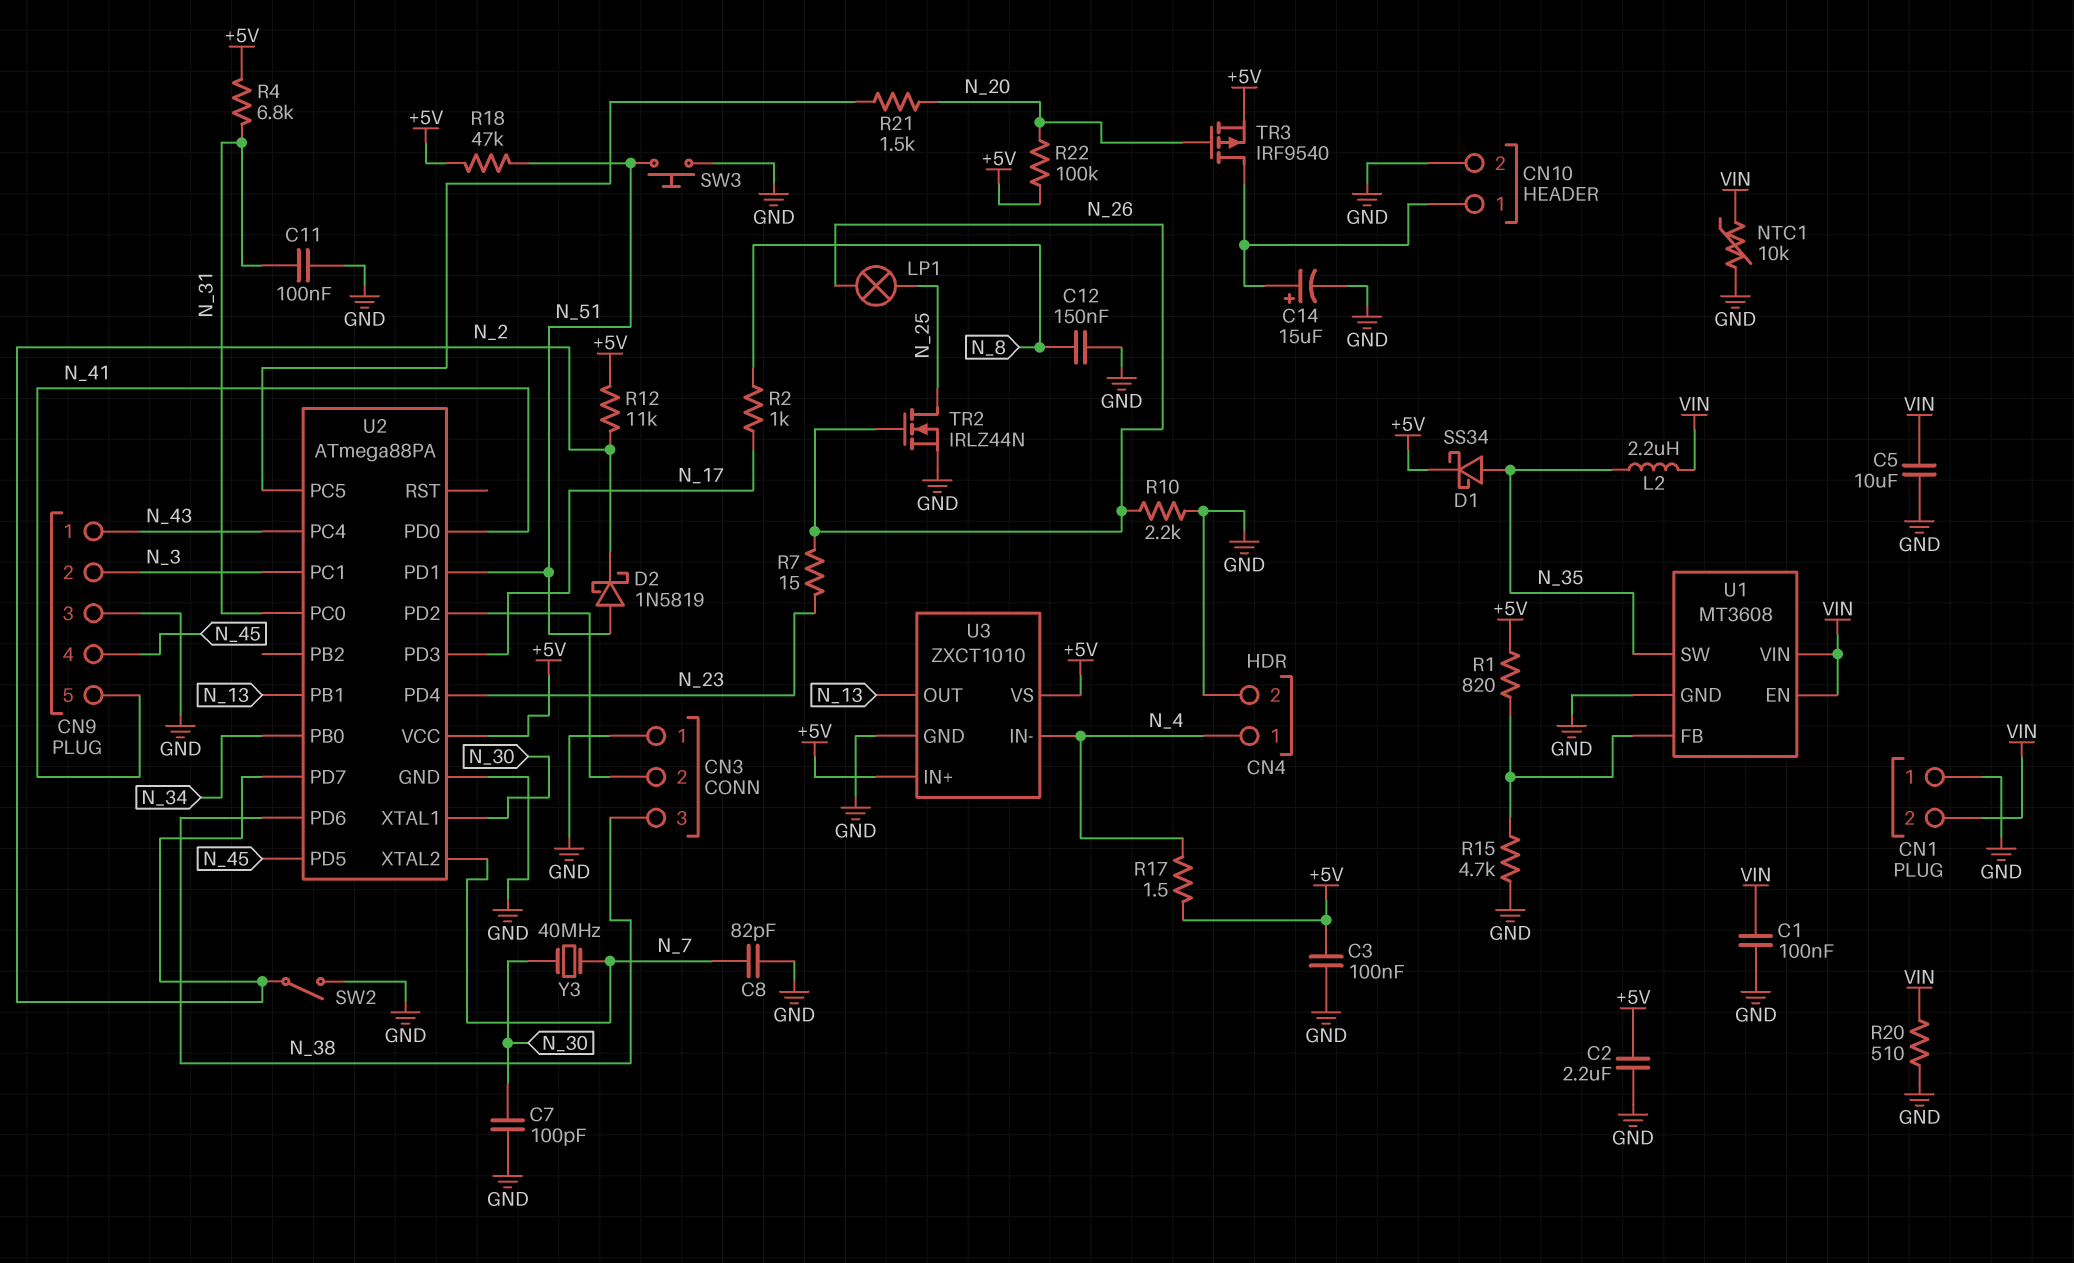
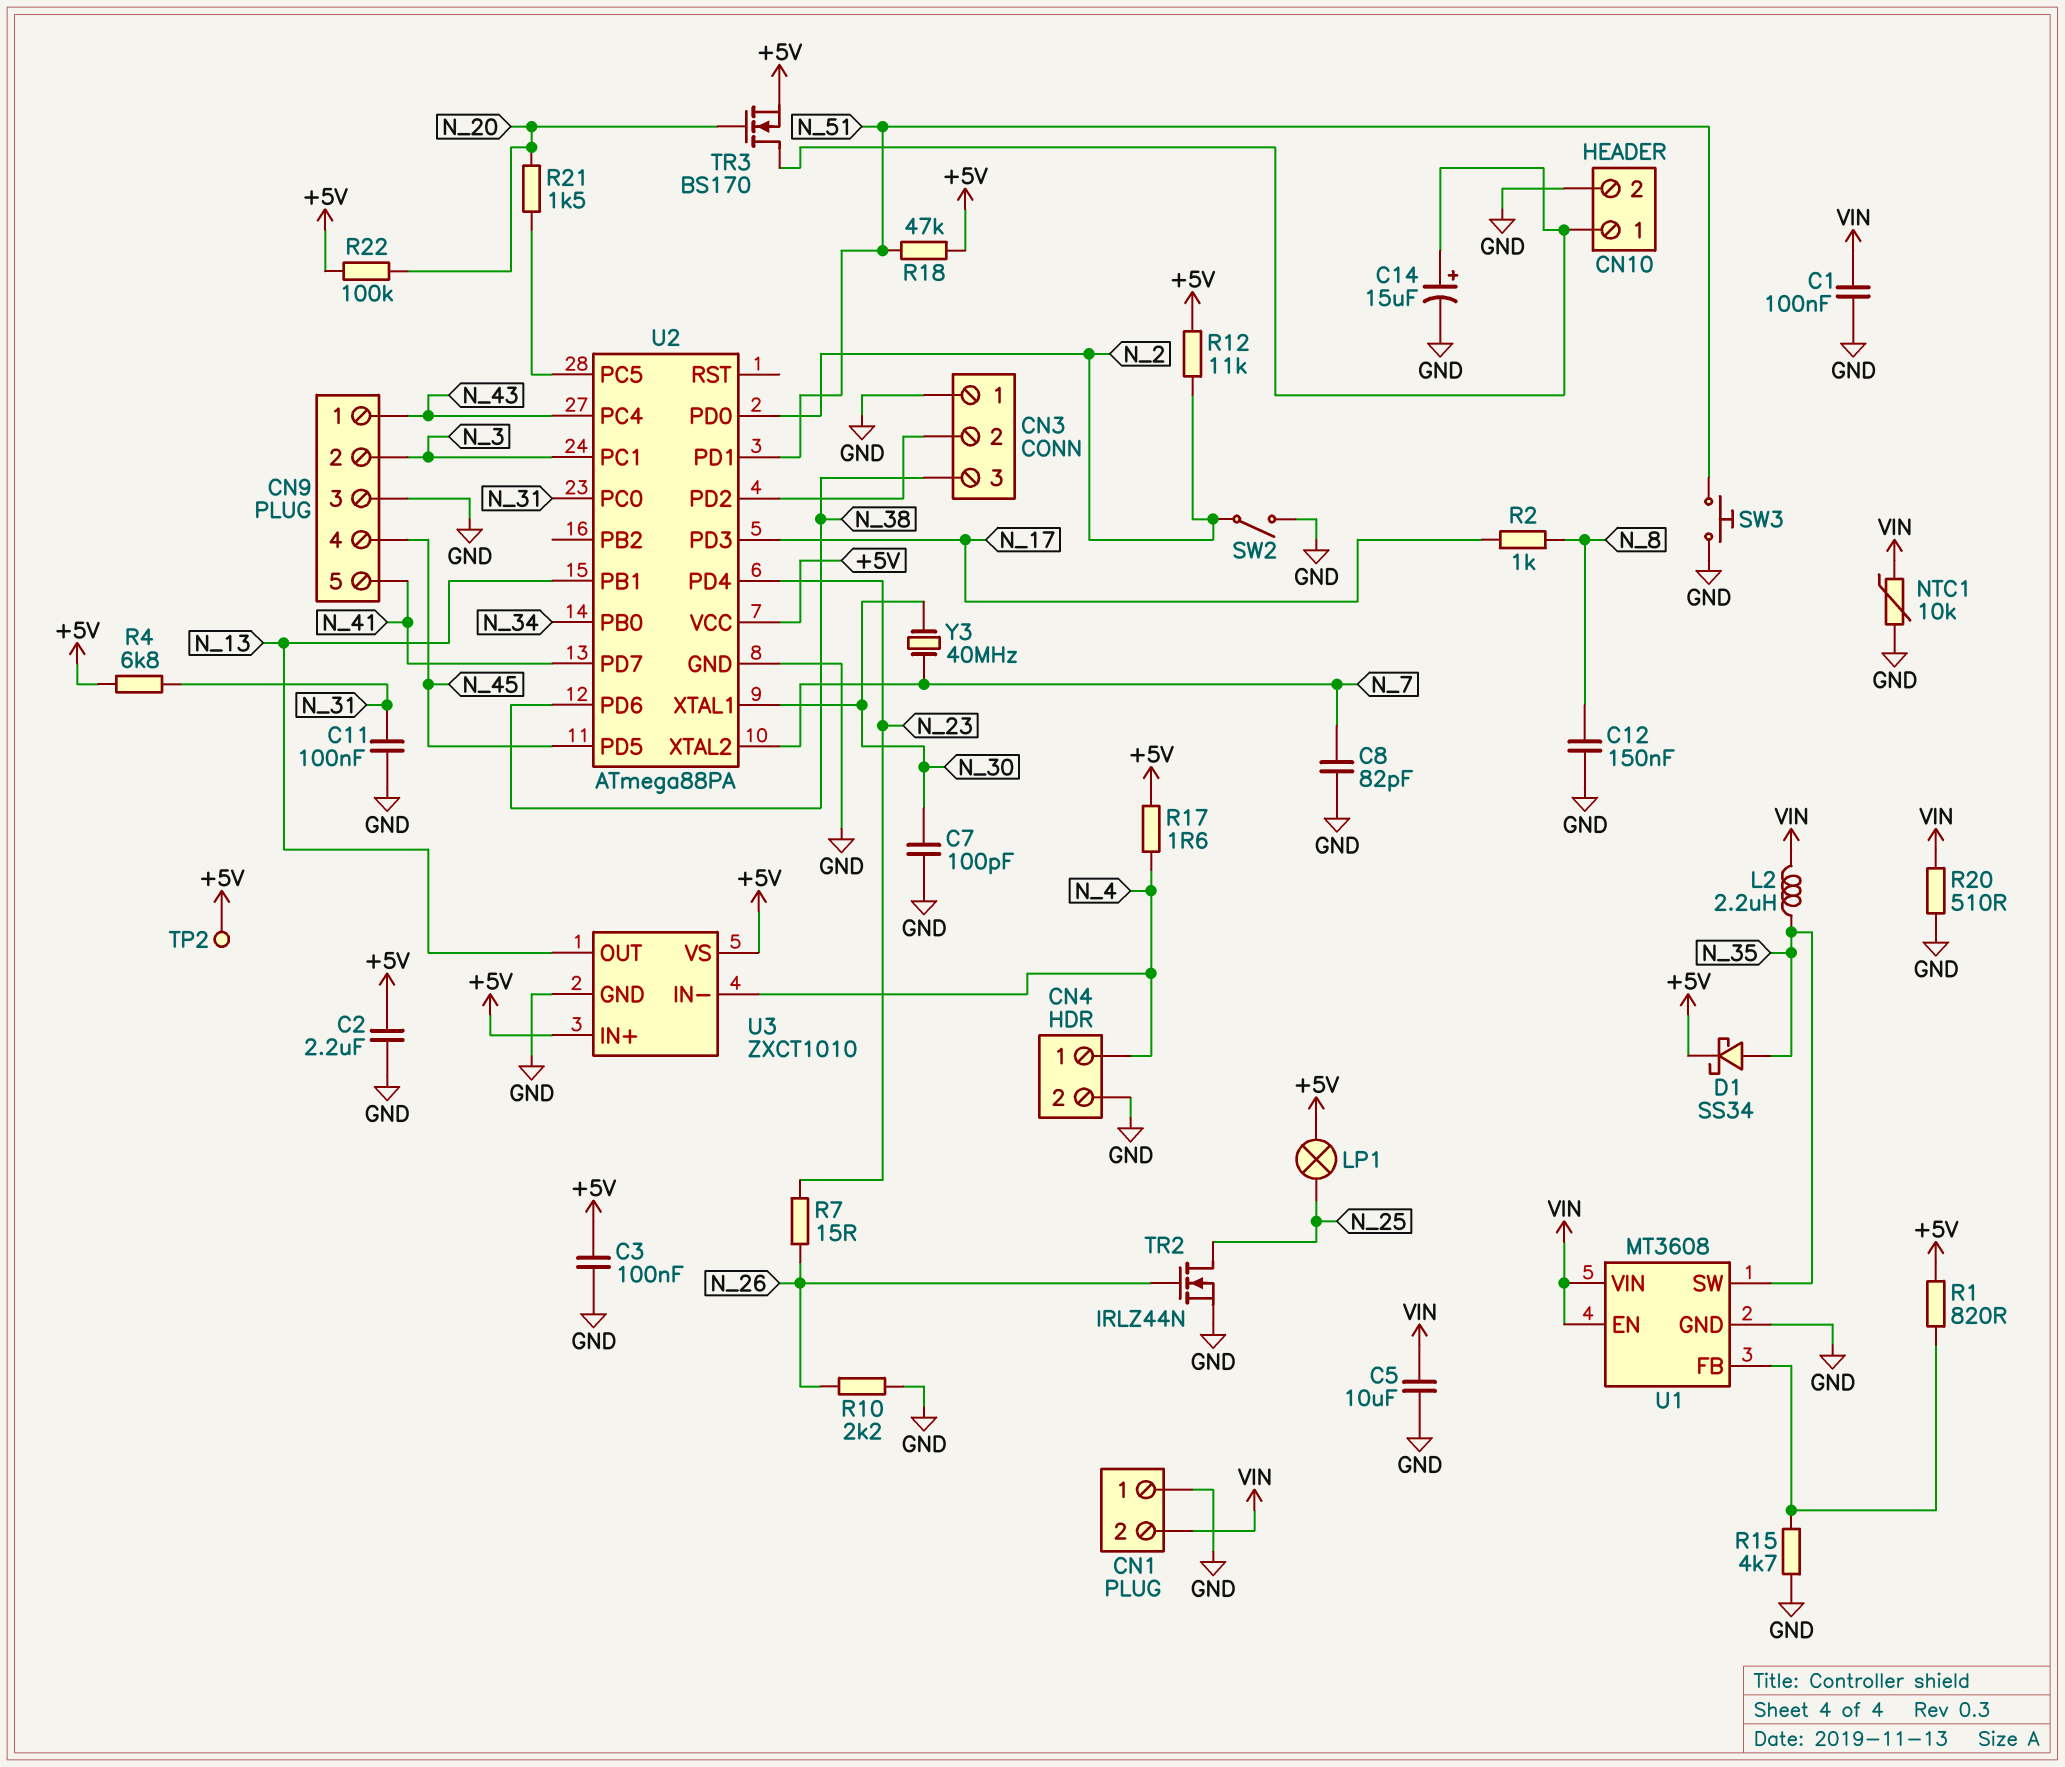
D2: schottky 1N5819 (A N_51, K N_2) -> none
LP1: lamp (N_25, N_26) -> lamp (+5V, N_25)
R17: 1.5 (+5V, N_4) -> 1.6 (+5V, N_4)
TP2: none -> test point (+5V)
TR3: PMOS IRF9540 (G N_20, D CN10/1, S +5V) -> NMOS BS170 (G N_20, D CN10/1, S +5V)
U2 pin PD0: N_41 -> N_2
U2 pin PD7: N_2 -> N_41

